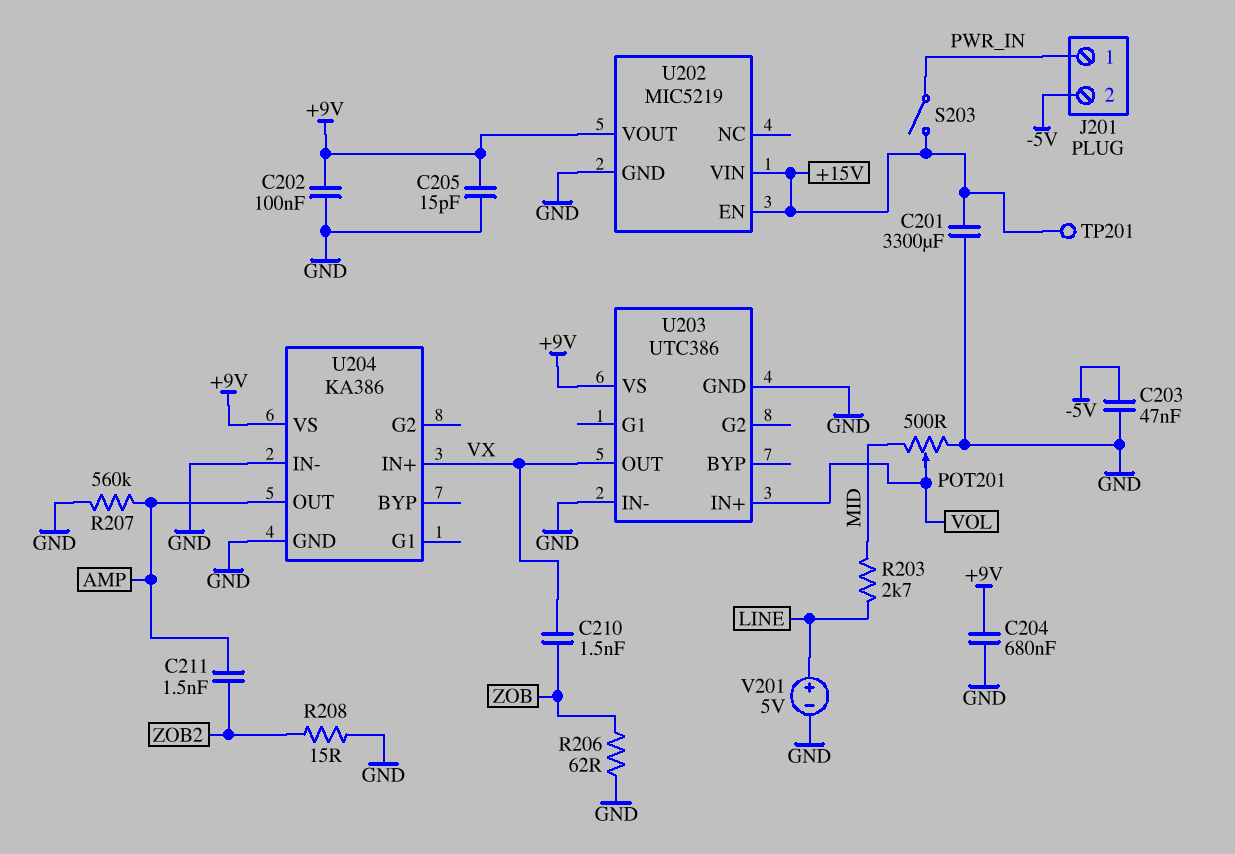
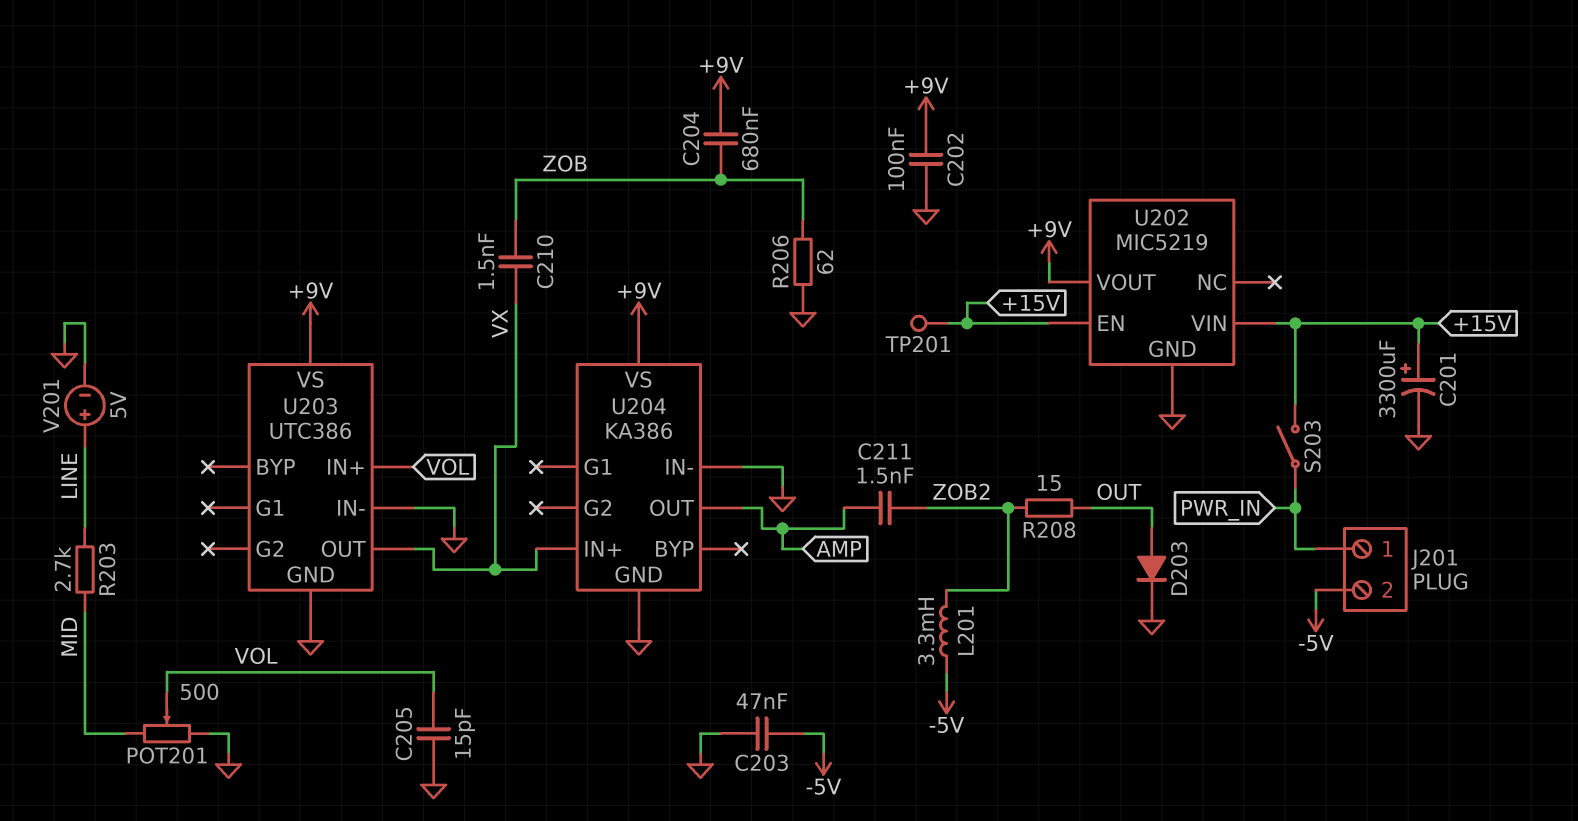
C201: 3300uF (+15V, GND) -> 3300uF (plus +15V, minus GND)
C204: 680nF (+9V, GND) -> 680nF (+9V, ZOB)
C205: 15pF (+9V, GND) -> 15pF (GND, VOL)
D203: none -> diode (A OUT, K GND)
L201: none -> 3.3mH (-5V, ZOB2)
R207: 560k (AMP, GND) -> none
R208: 15 (GND, ZOB2) -> 15 (OUT, ZOB2)

